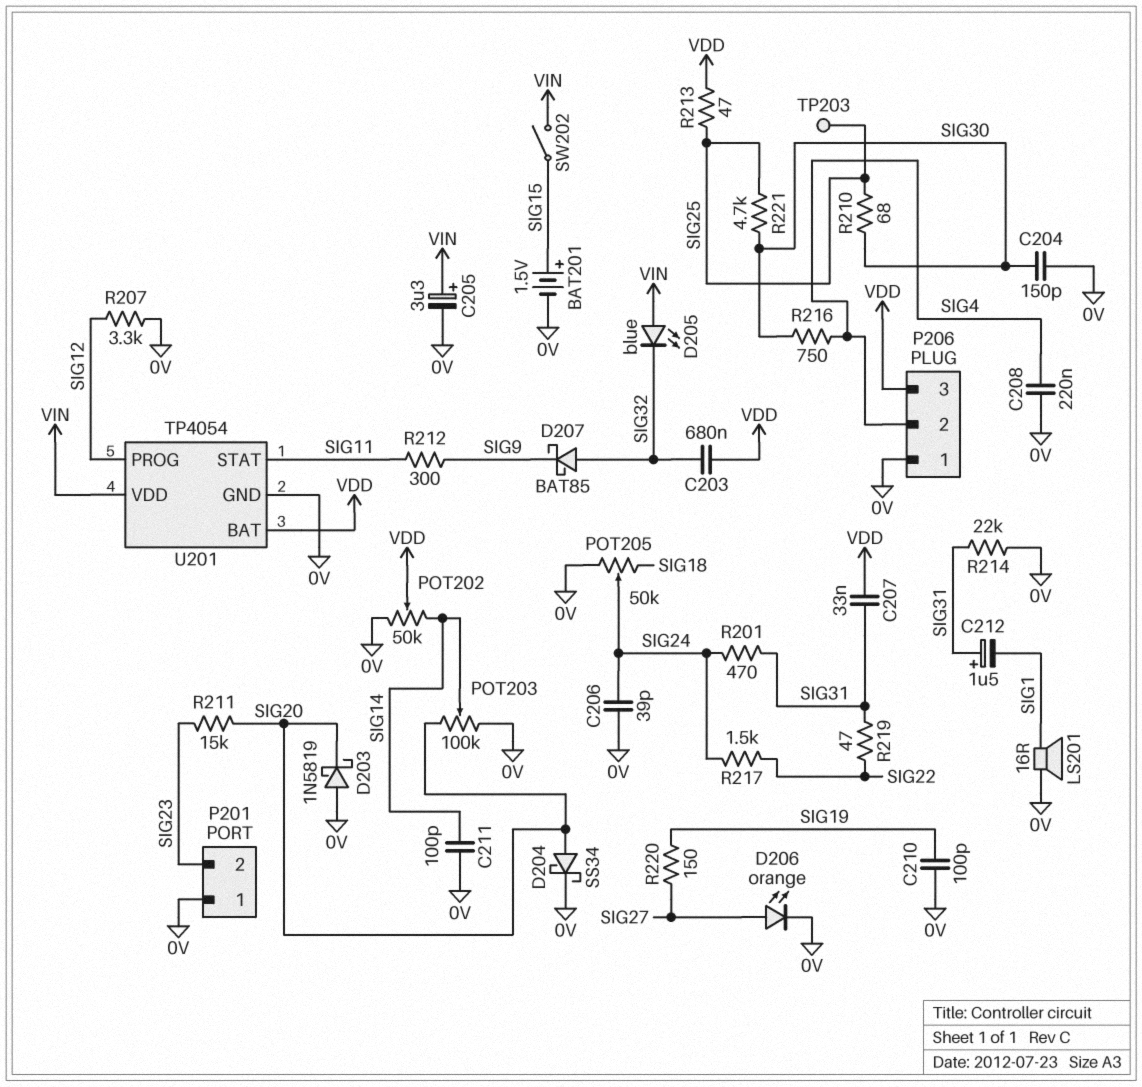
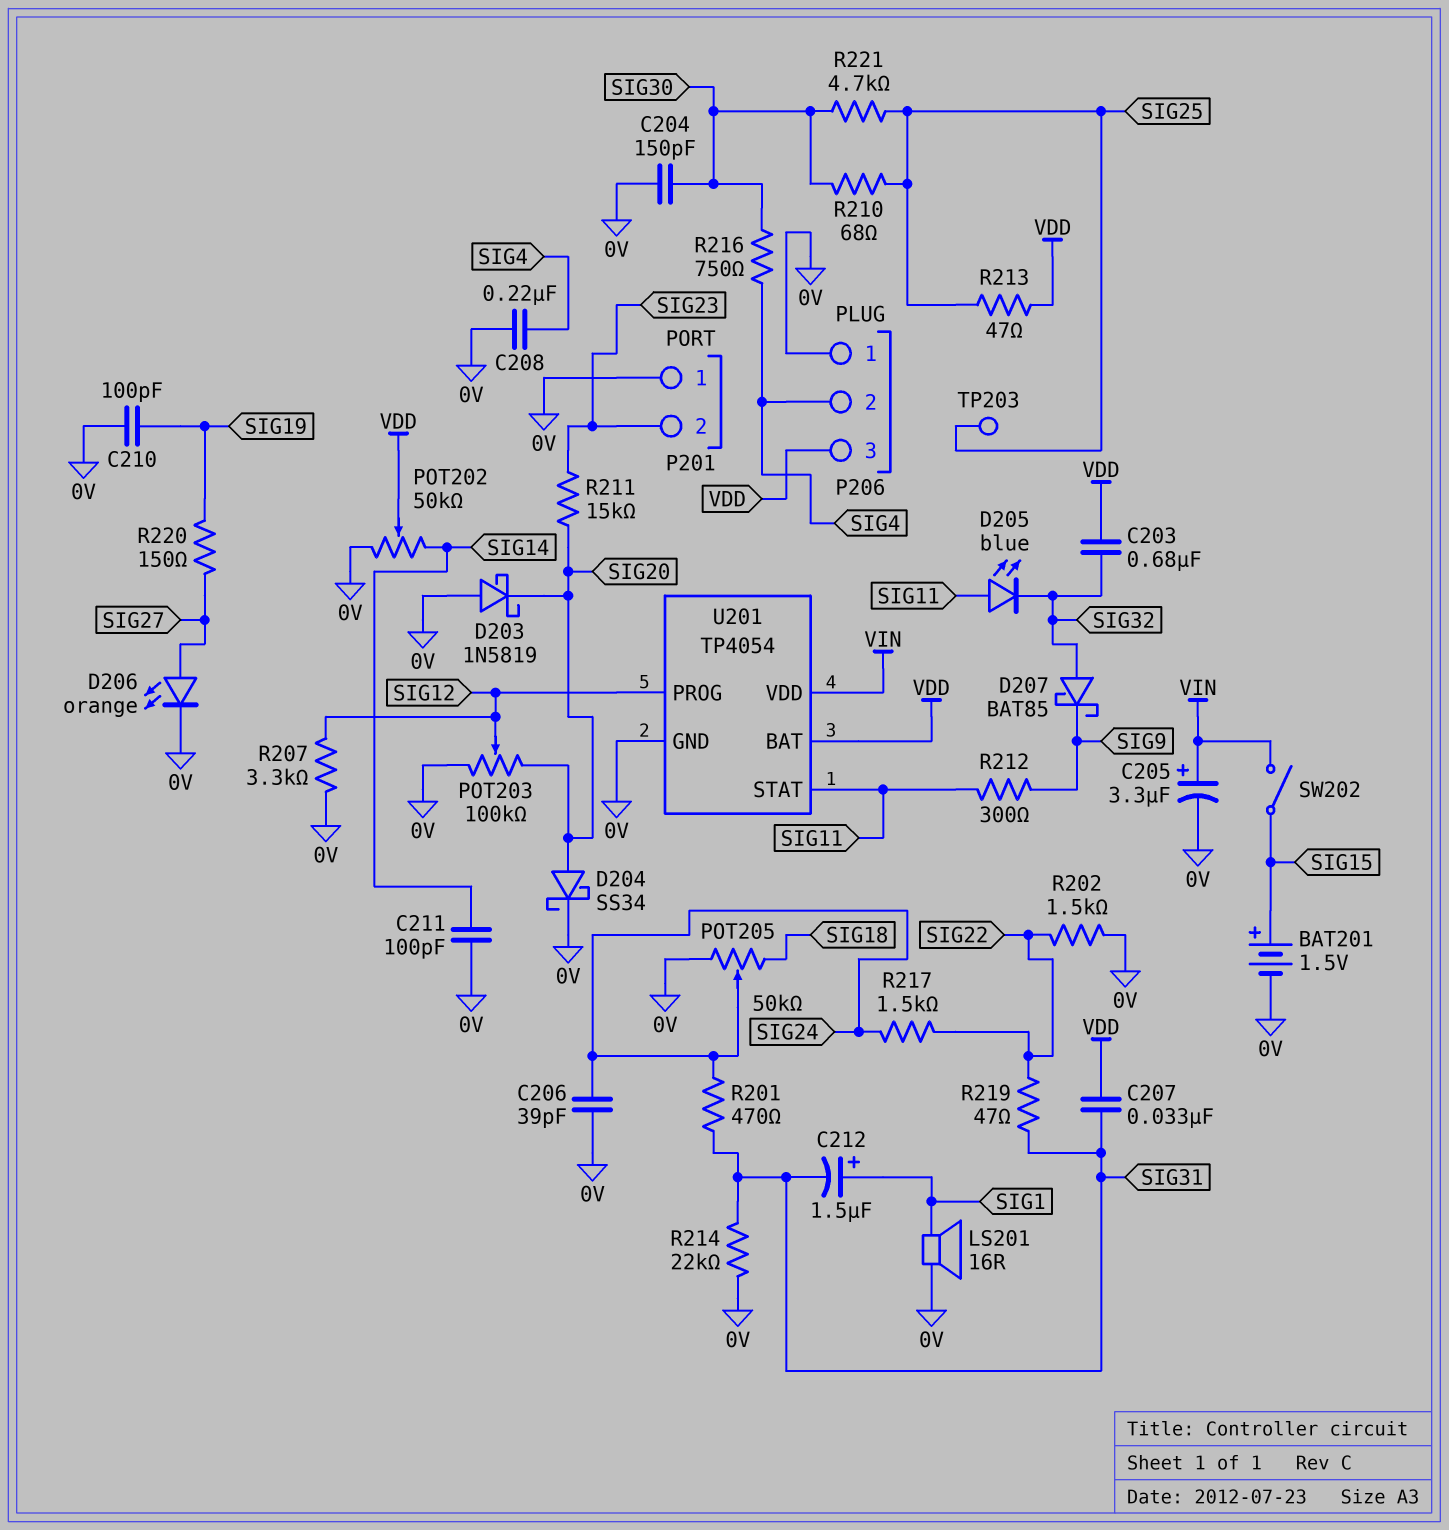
C212: 1.5uF (plus SIG31, minus SIG1) -> 1.5uF (plus SIG1, minus SIG31)
D205: LED blue (A VIN, K SIG32) -> LED blue (A SIG11, K SIG32)
POT203: 100k (0V, SIG20, wiper SIG14) -> 100k (0V, SIG20, wiper SIG12)
R202: none -> 1.5k (0V, SIG22)

